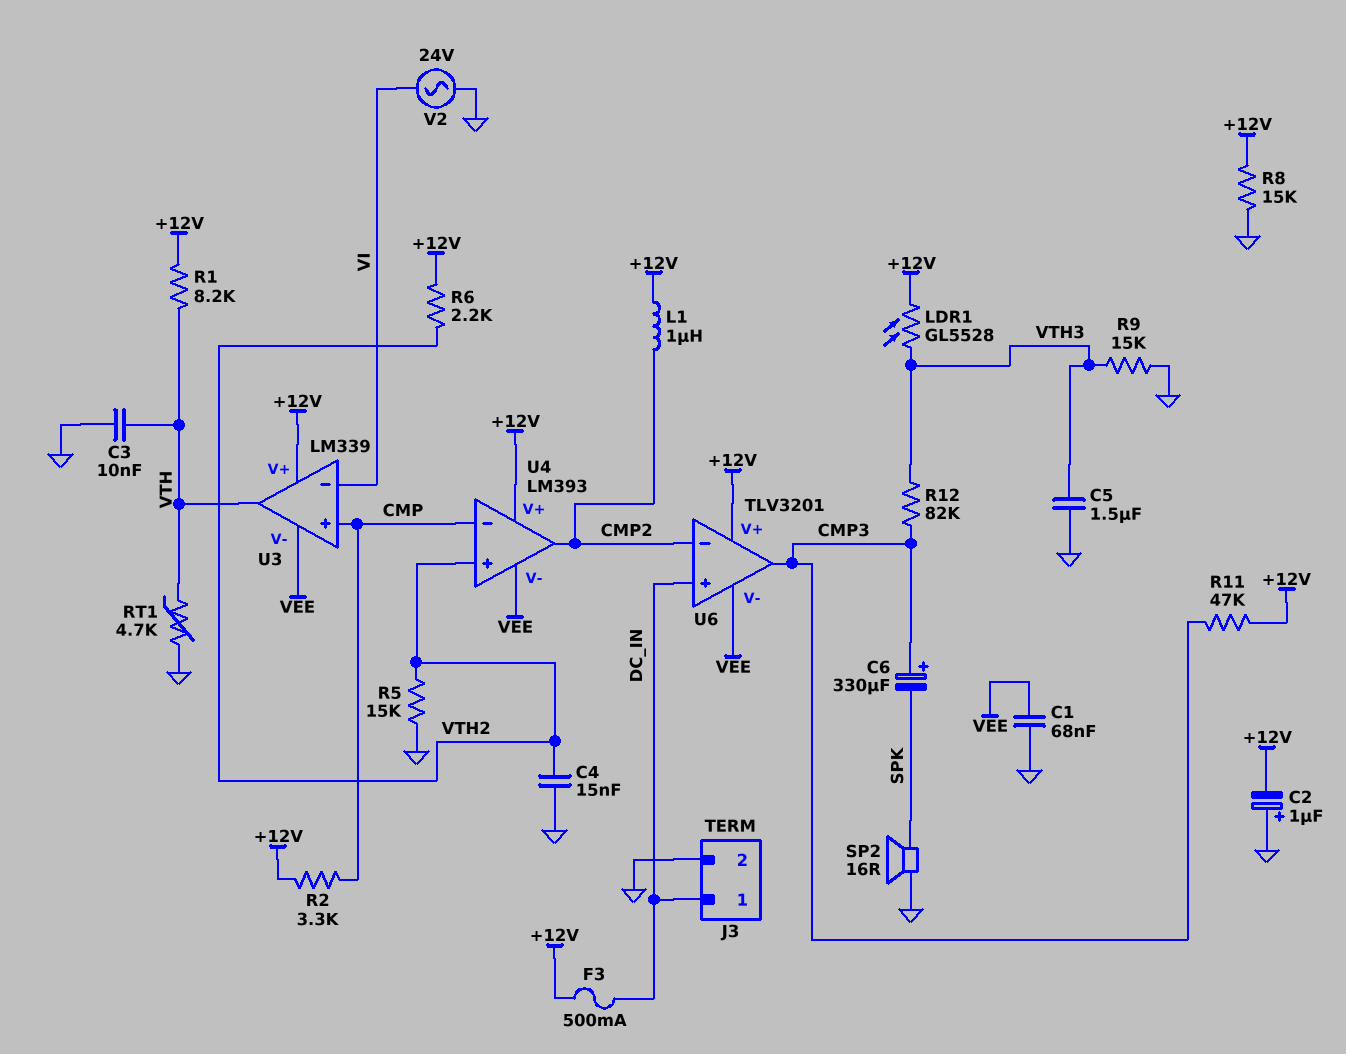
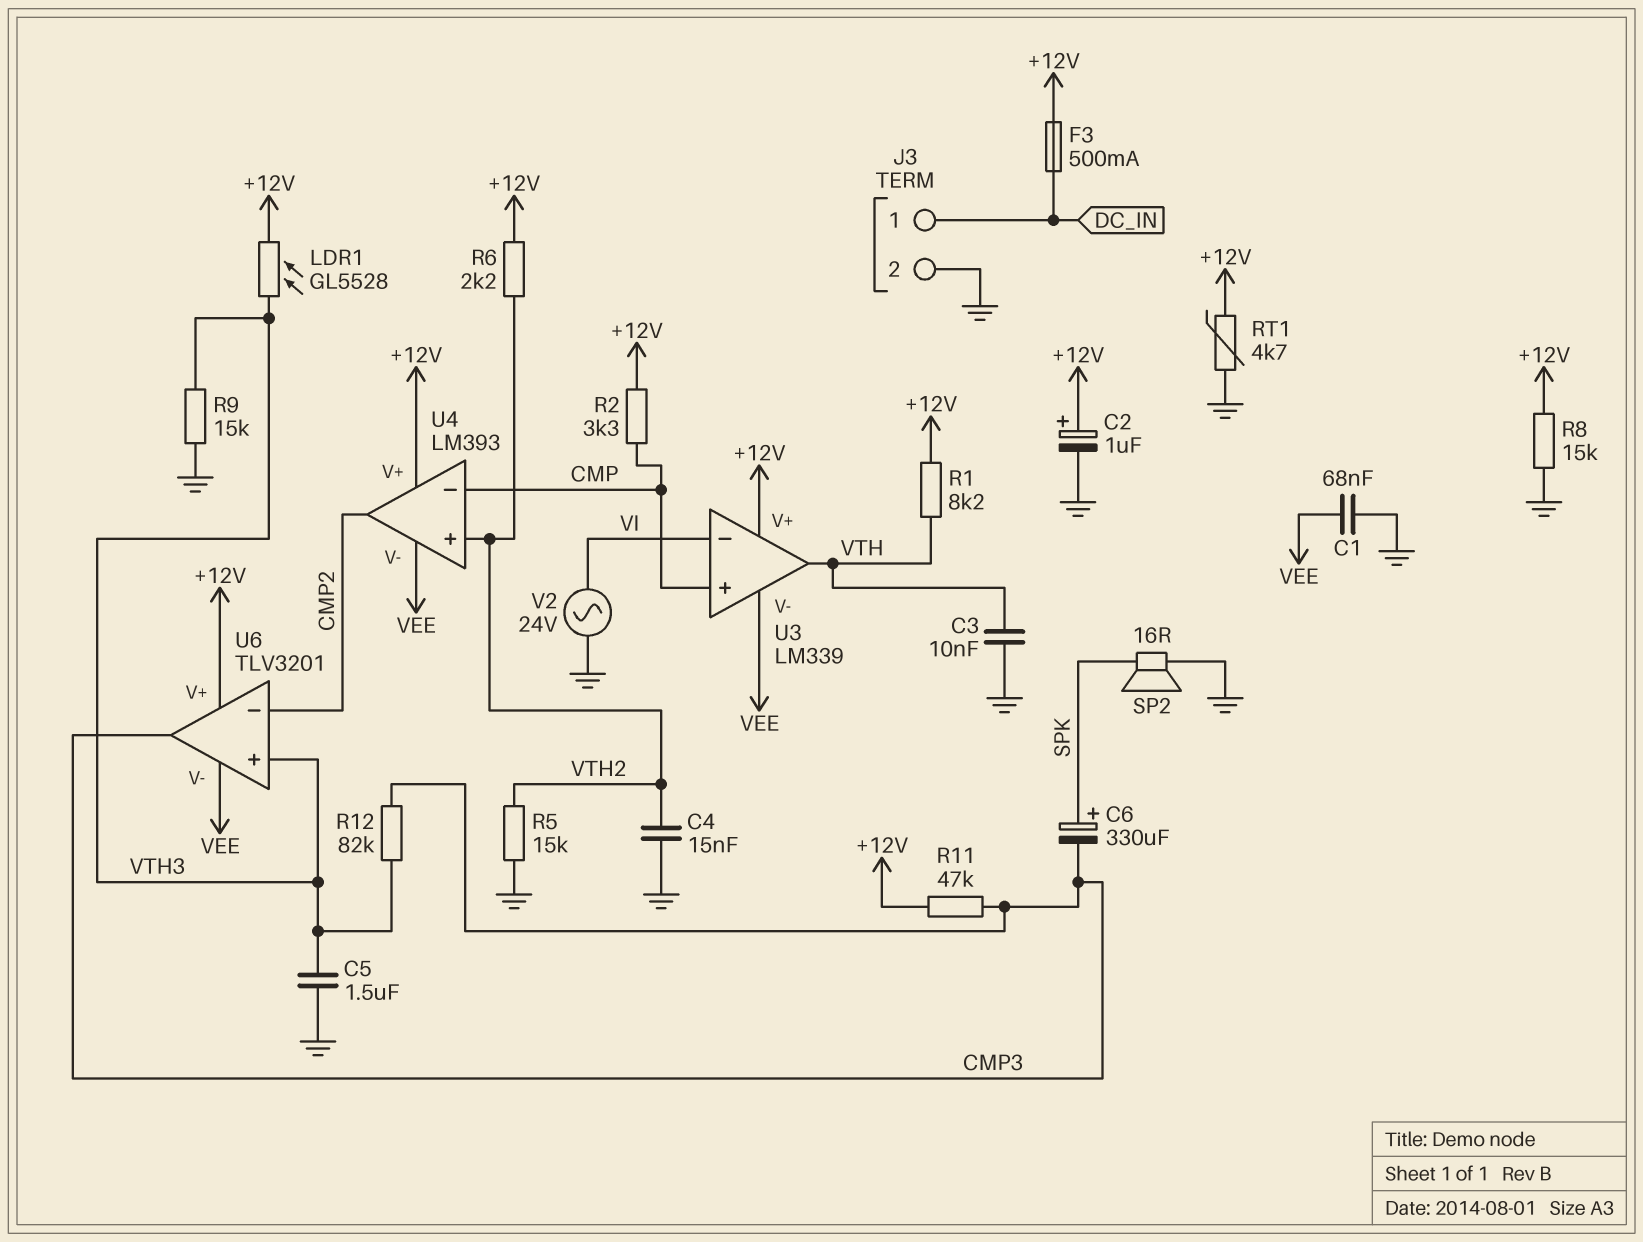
C2: 1uF (plus GND, minus +12V) -> 1uF (plus +12V, minus GND)
C6: 330uF (plus CMP3, minus SPK) -> 330uF (plus SPK, minus CMP3)
L1: 1uH (+12V, CMP2) -> none
RT1: 4.7k (GND, VTH) -> 4.7k (+12V, GND)
U6 pin in+: DC_IN -> VTH3

